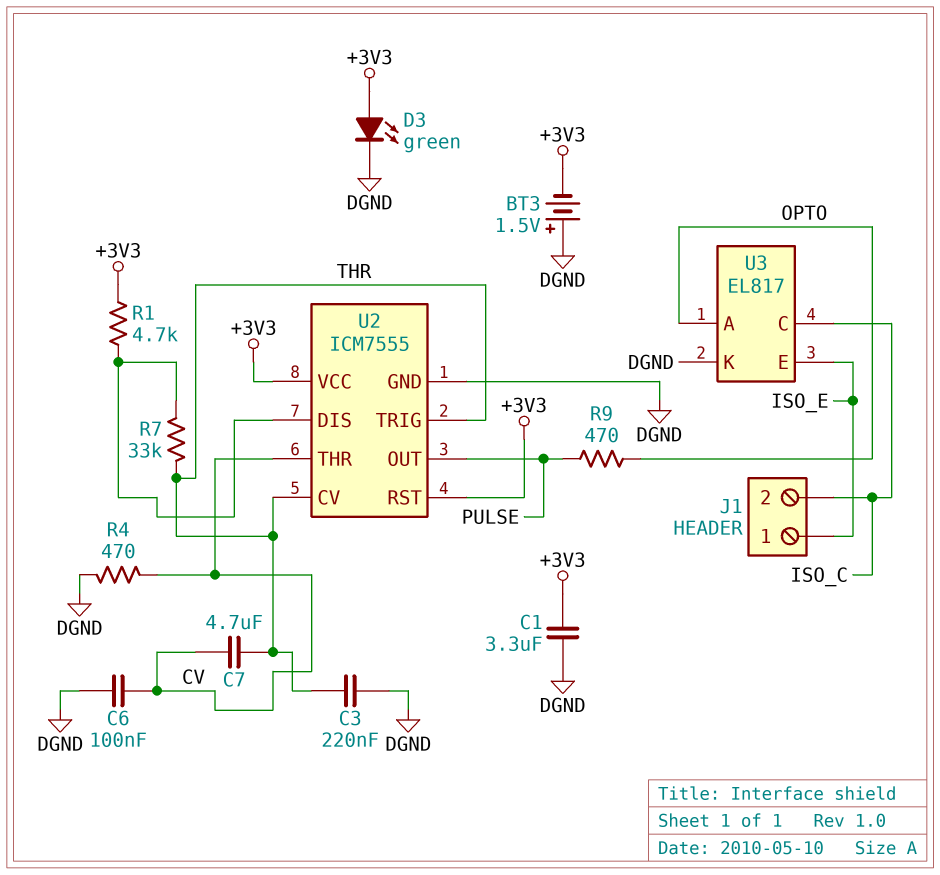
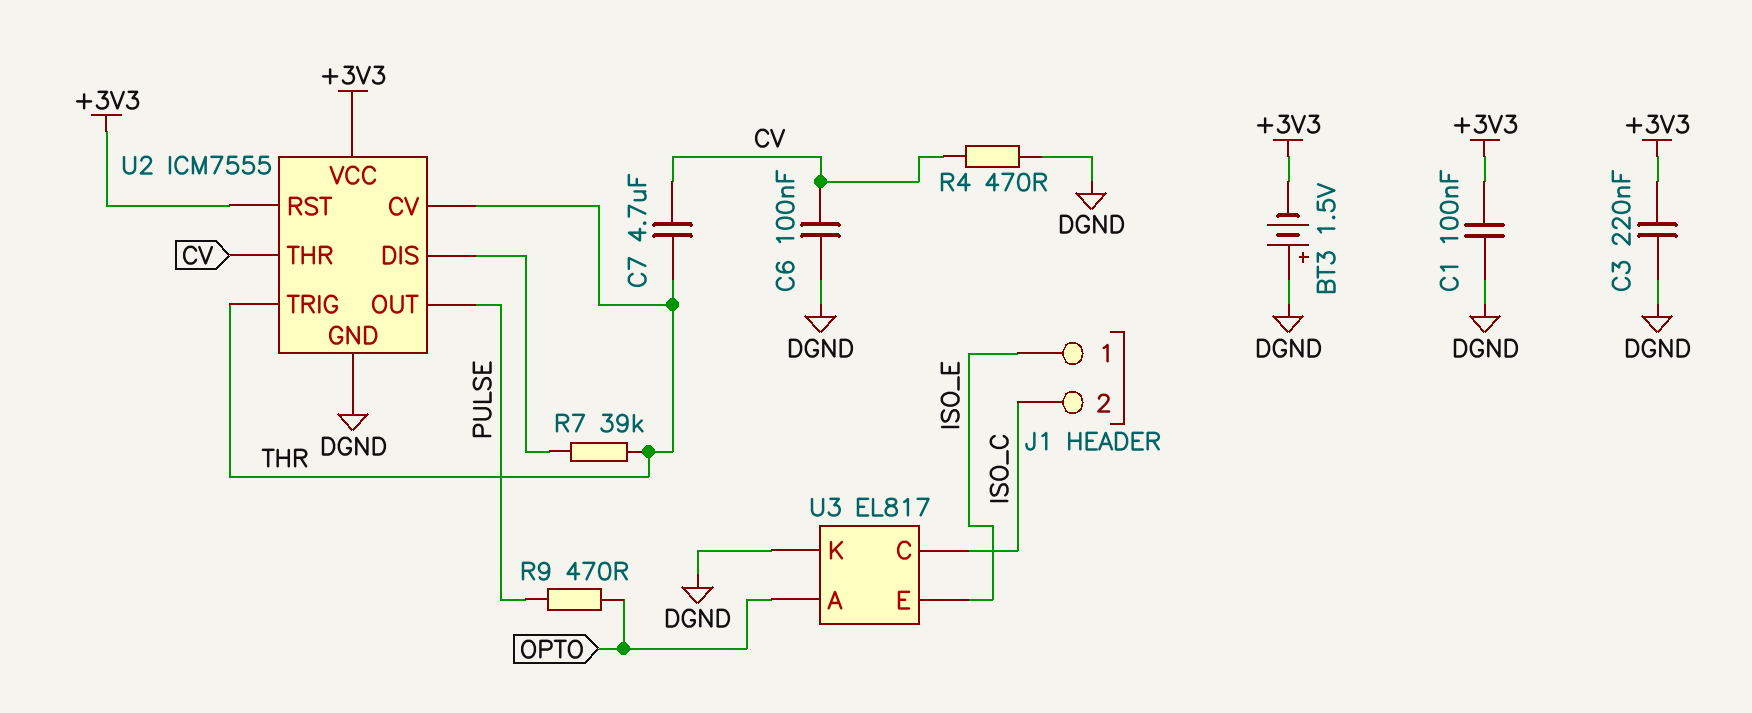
C1: 3.3uF (+3V3, DGND) -> 100nF (+3V3, DGND)
C3: 220nF (DGND, THR) -> 220nF (+3V3, DGND)
D3: LED green (A +3V3, K DGND) -> none
R1: 4.7k (+3V3, U2/DIS) -> none
R7: 33k (THR, U2/DIS) -> 39k (THR, U2/DIS)

